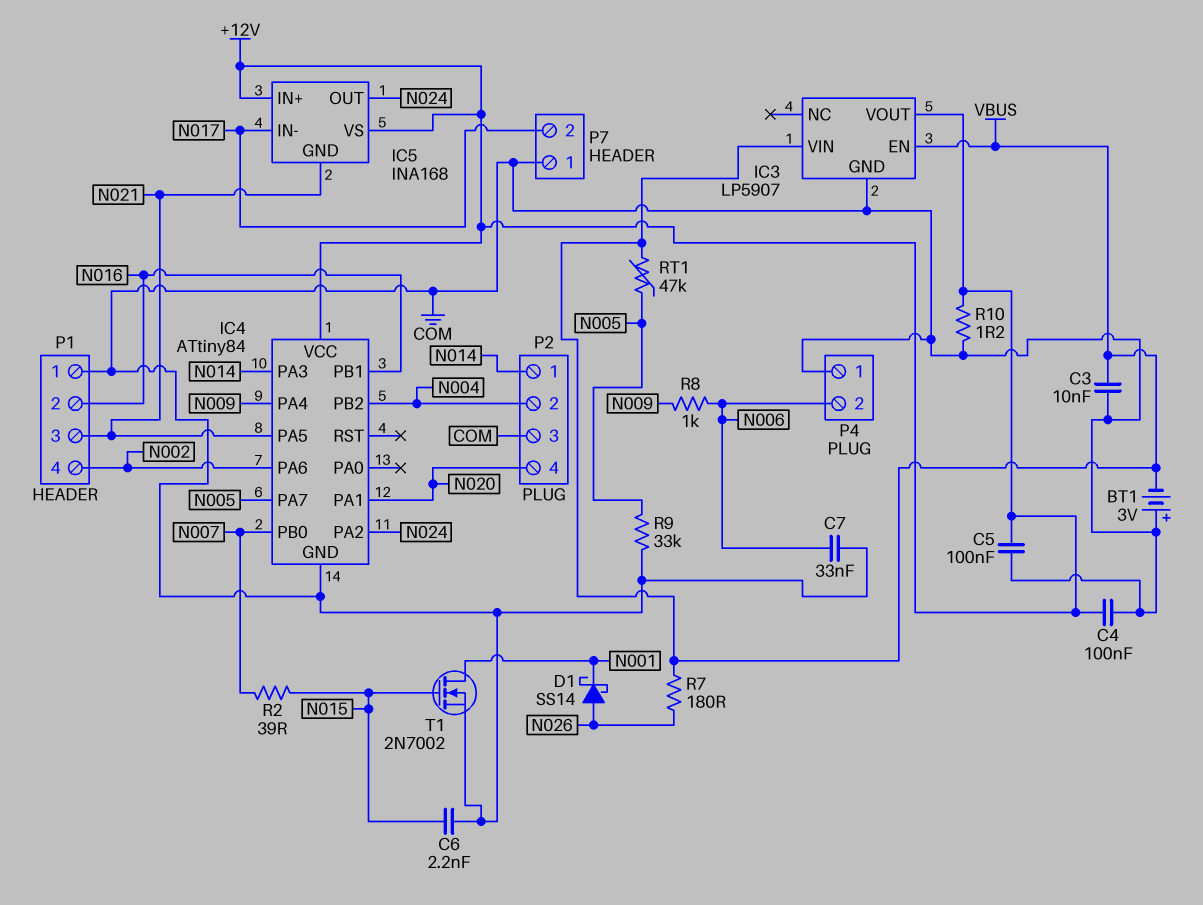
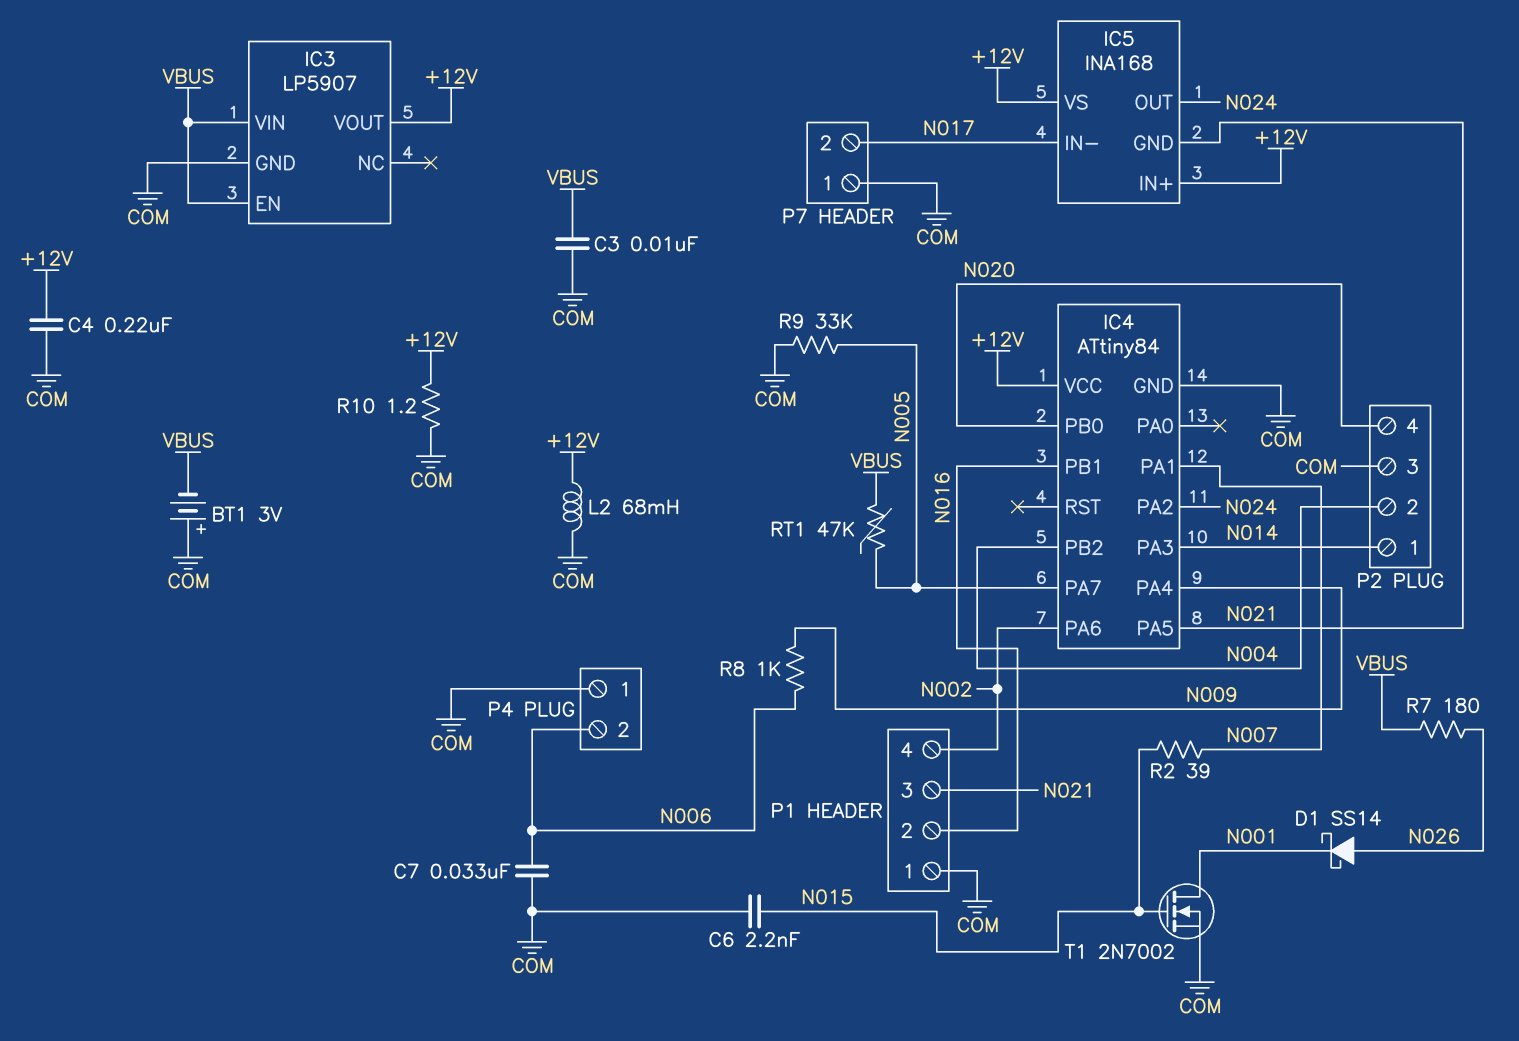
C4: 100nF (+12V, COM) -> 220nF (+12V, COM)
C5: 100nF (+12V, COM) -> none
IC4 pin PA1: N020 -> N007
IC4 pin PB0: N007 -> N020
L2: none -> 68mH (+12V, COM)

